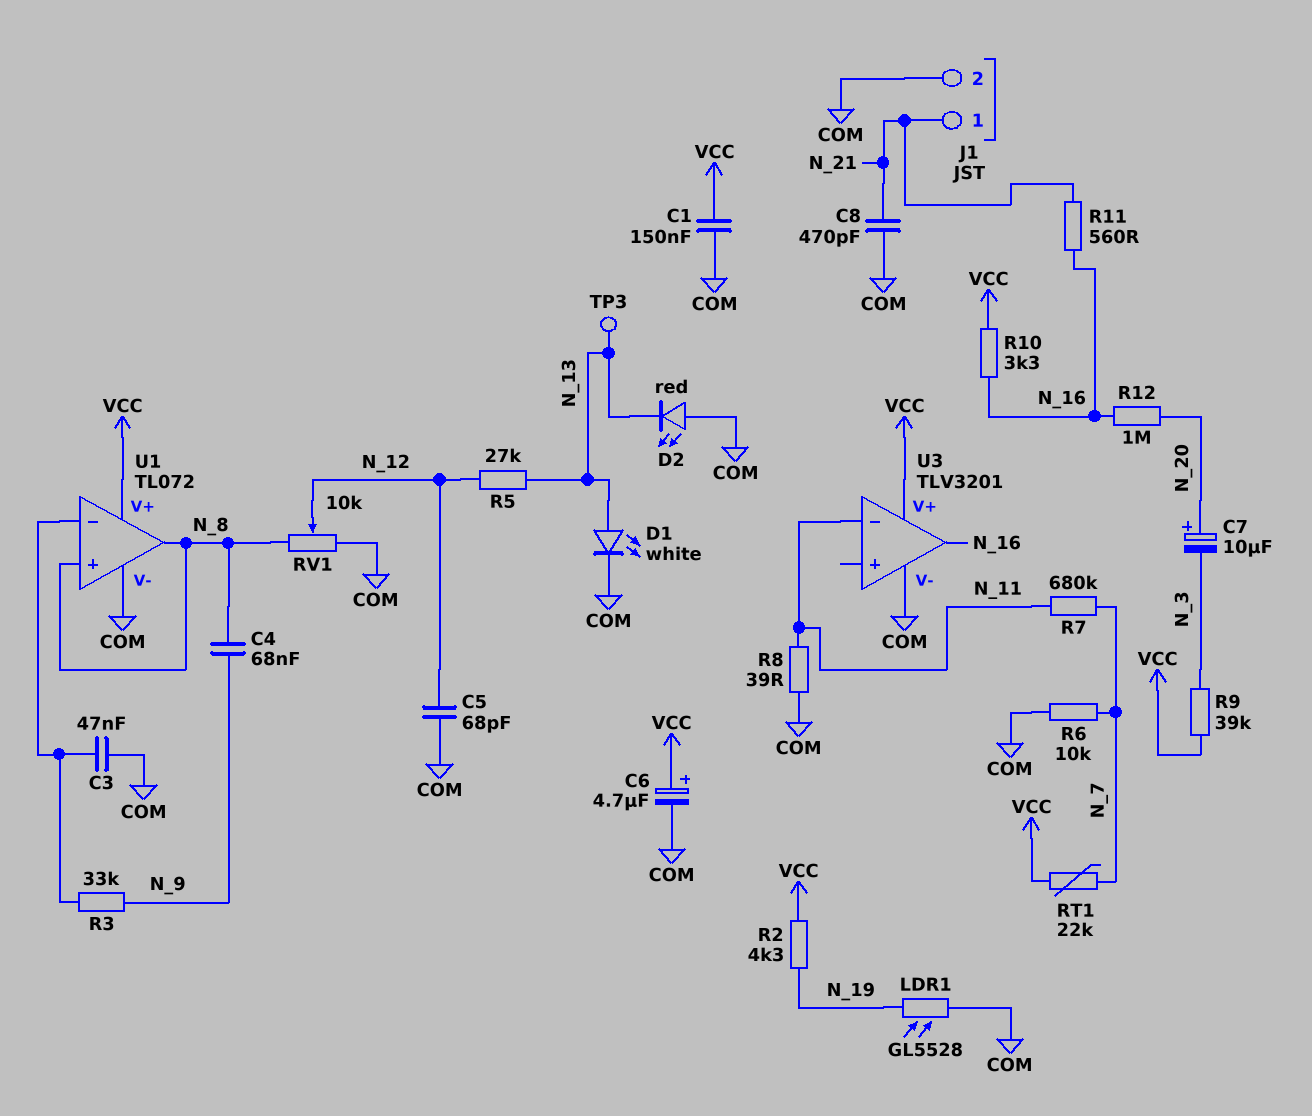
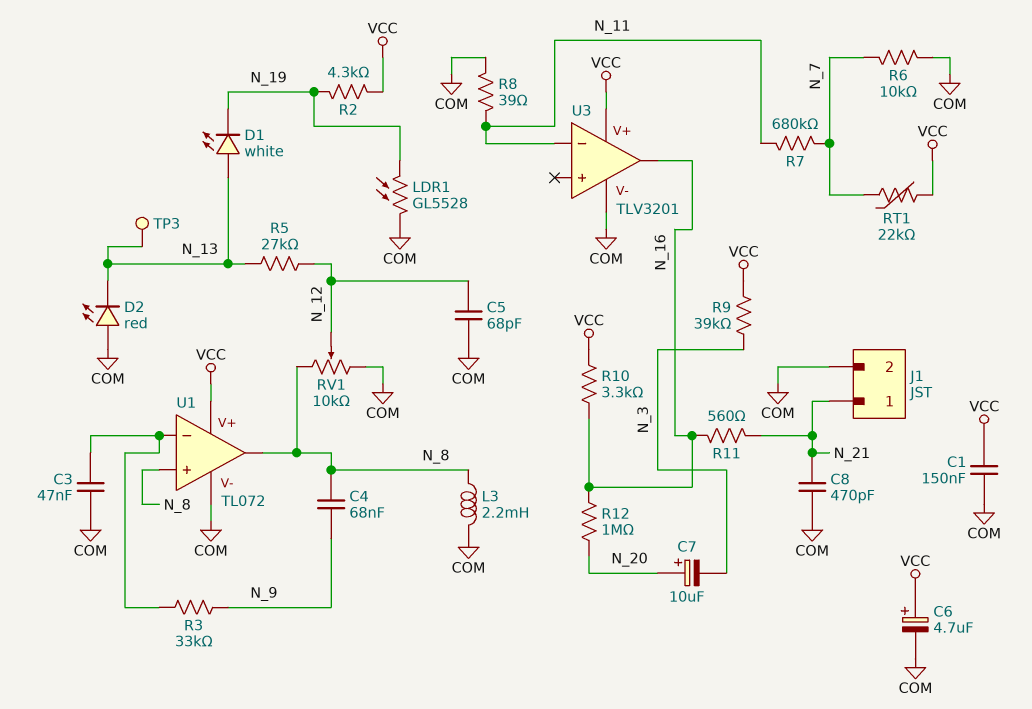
D1: LED white (A N_13, K COM) -> LED white (A N_13, K N_19)
L3: none -> 2.2mH (COM, N_8)

